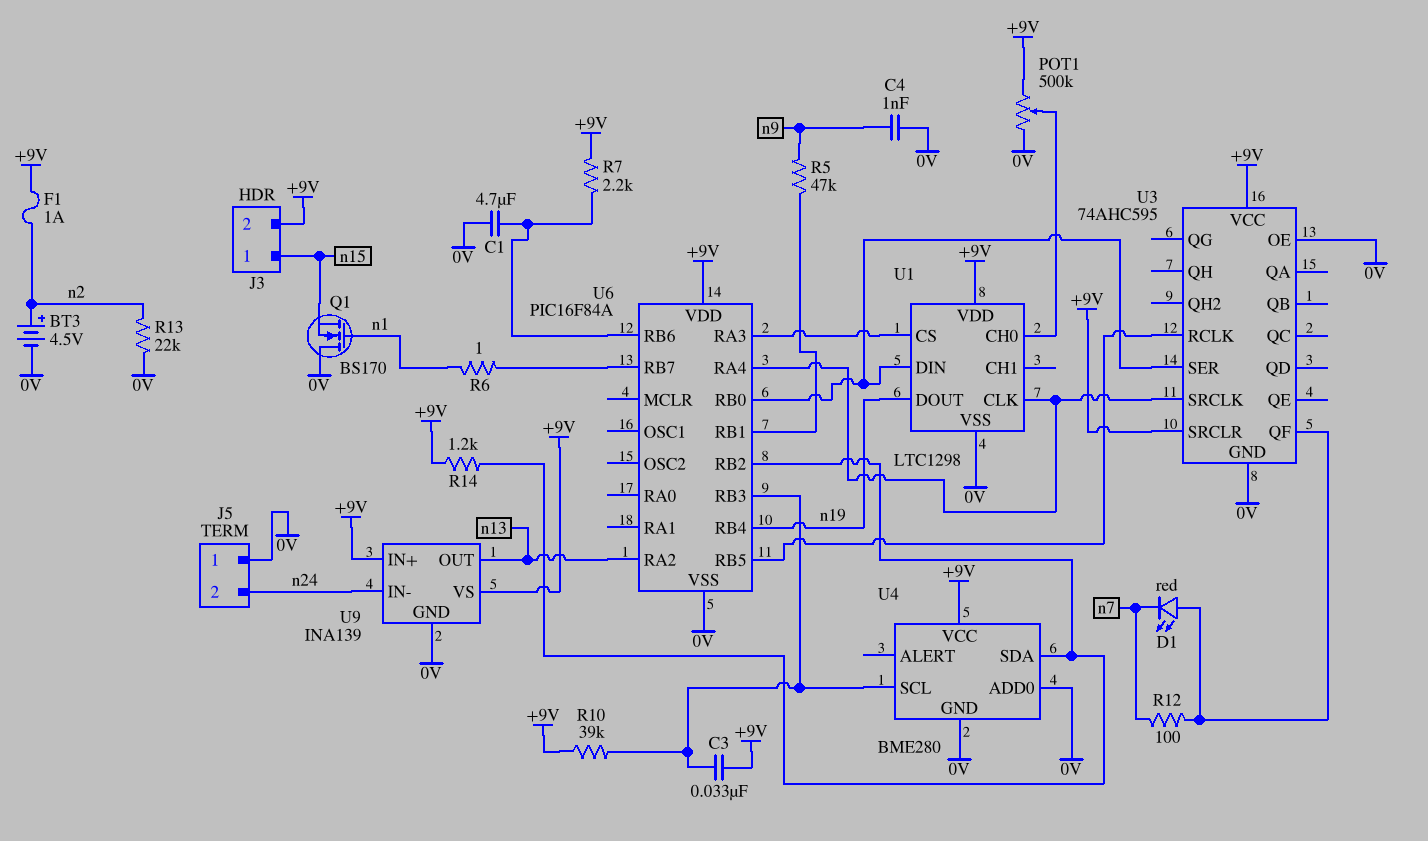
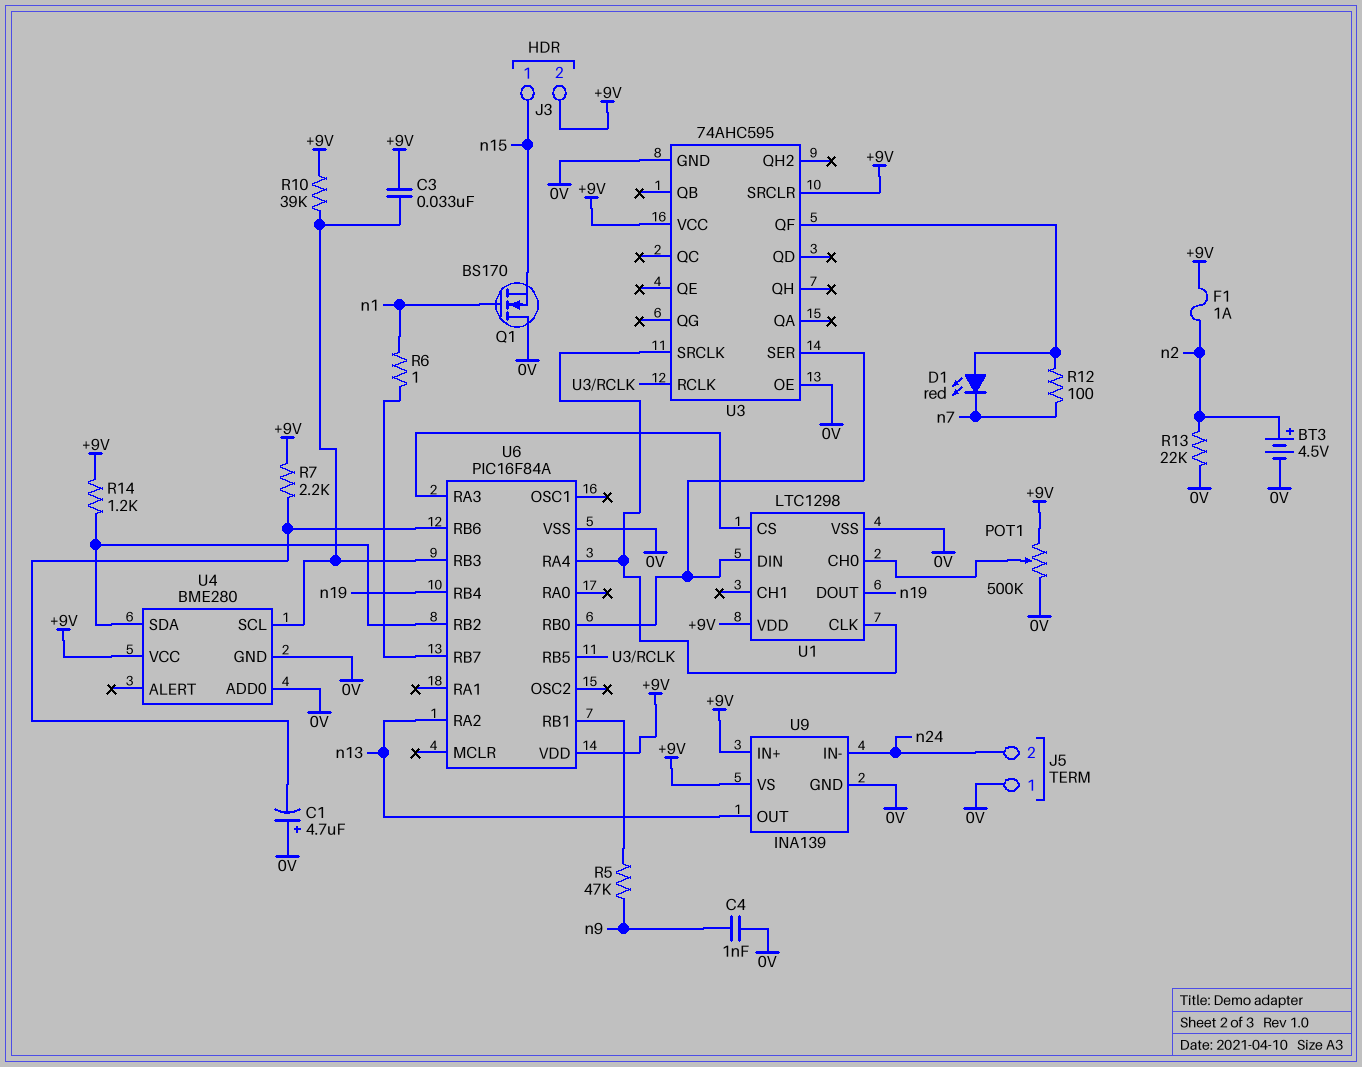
C1: 4.7uF (0V, U6/RB6) -> 4.7uF (plus 0V, minus U6/RB6)

